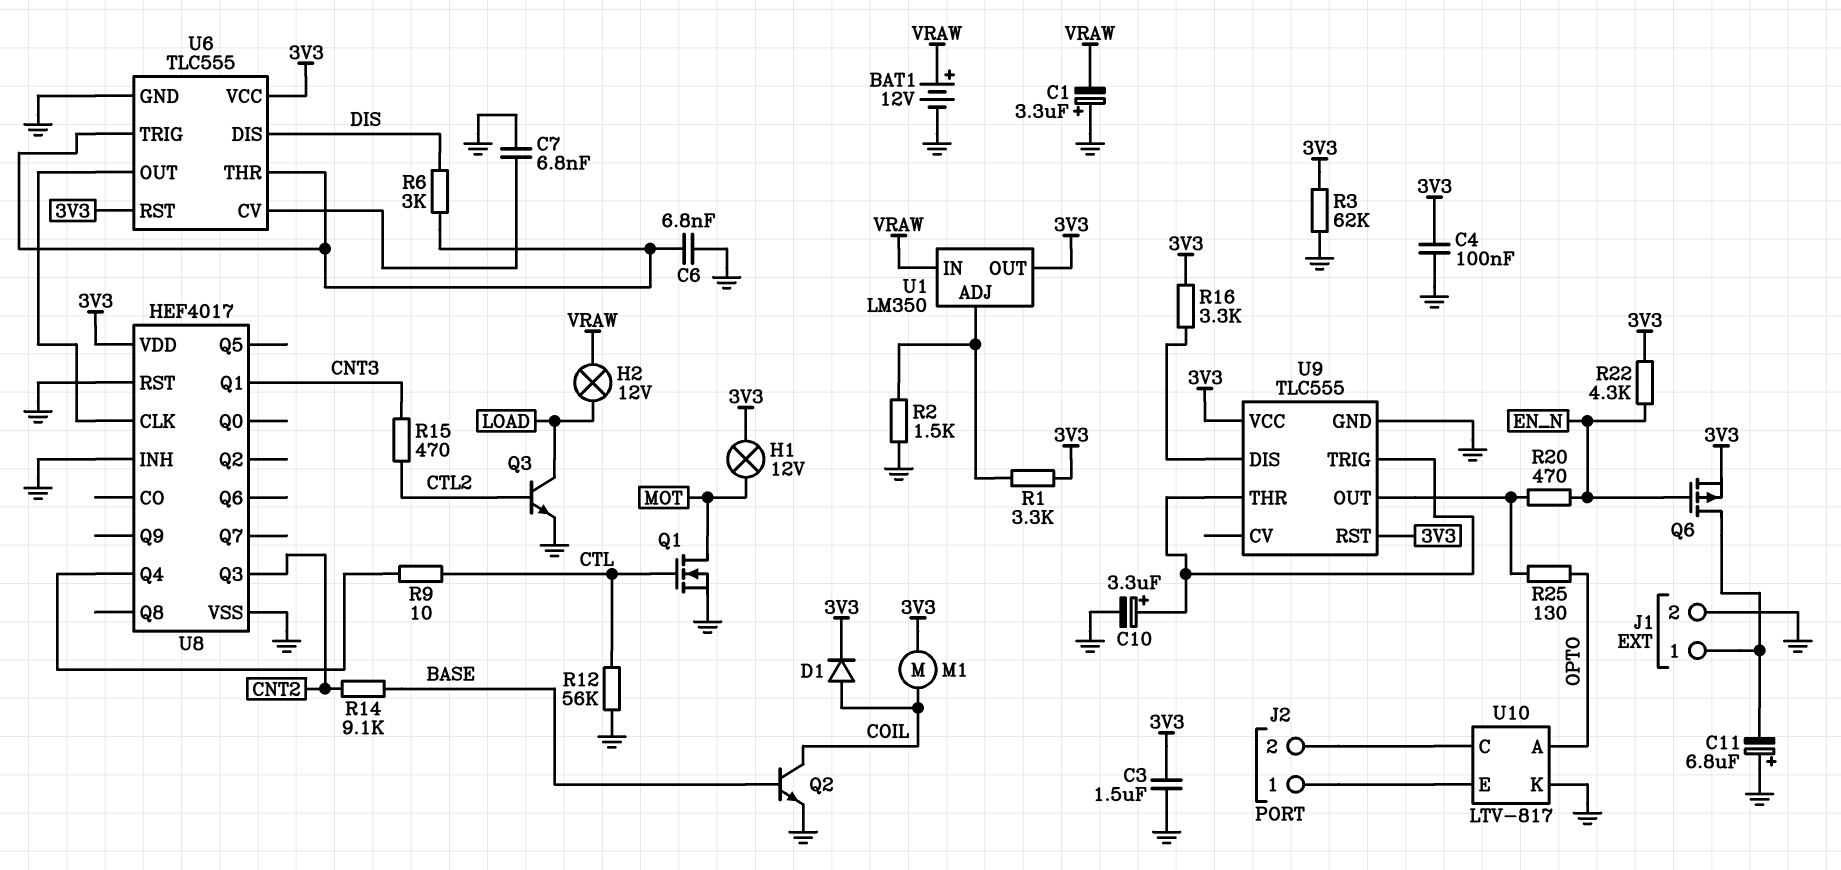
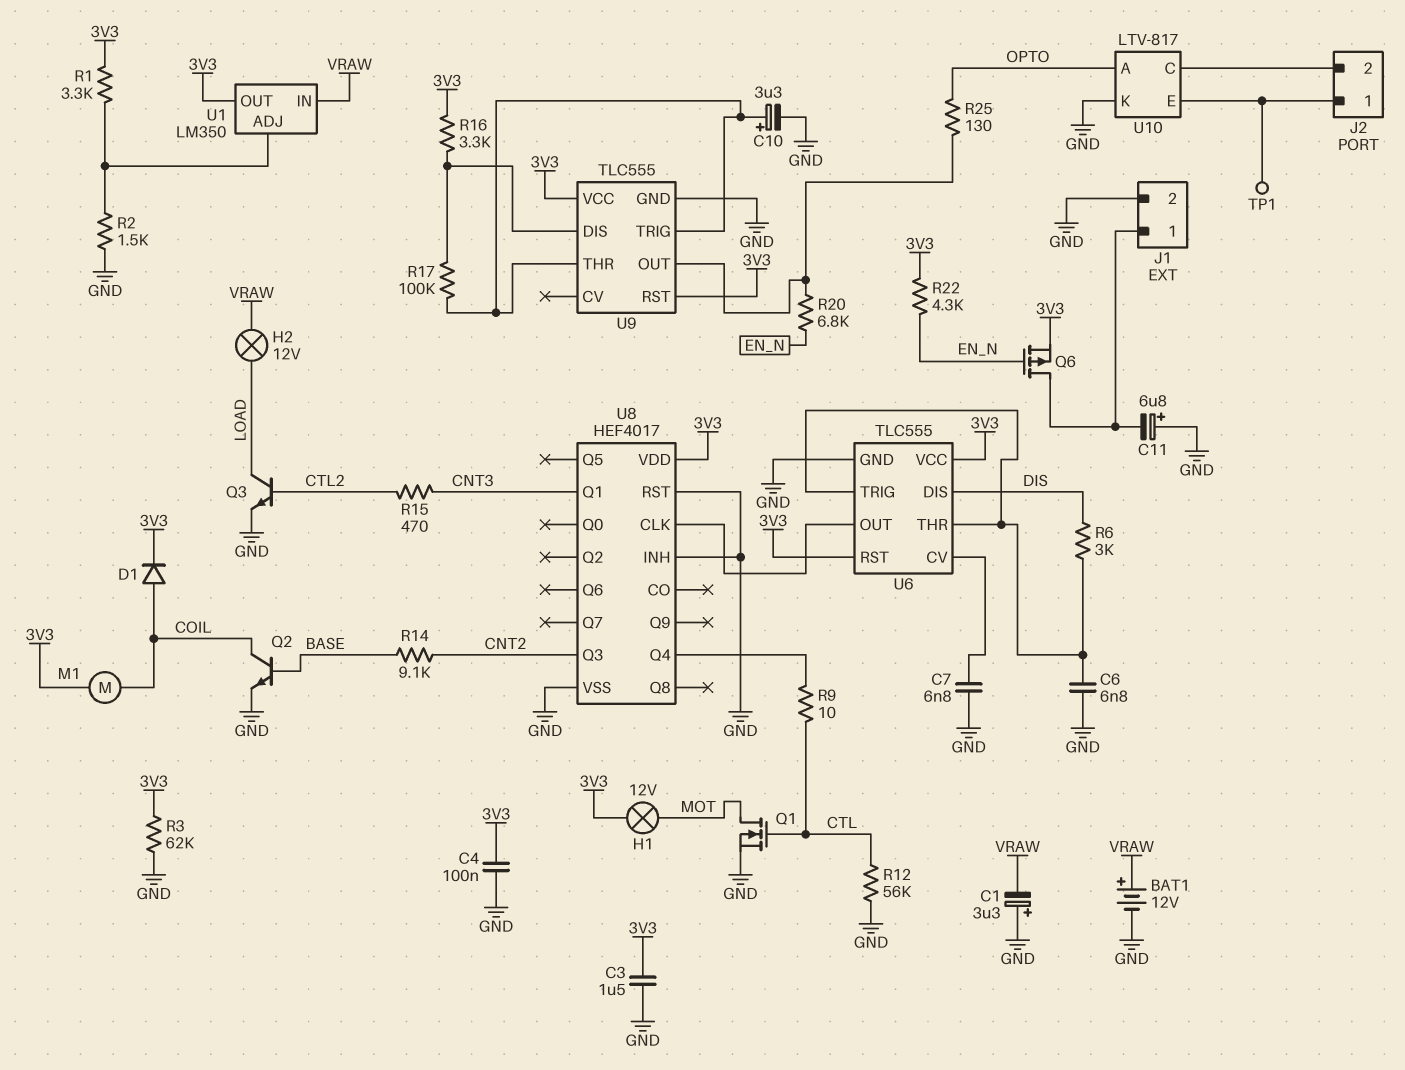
R17: none -> 100k (U9/DIS, U9/THR)
R20: 470 (EN_N, U9/OUT) -> 6.8k (EN_N, U9/OUT)
TP1: none -> test point (J2/1)

